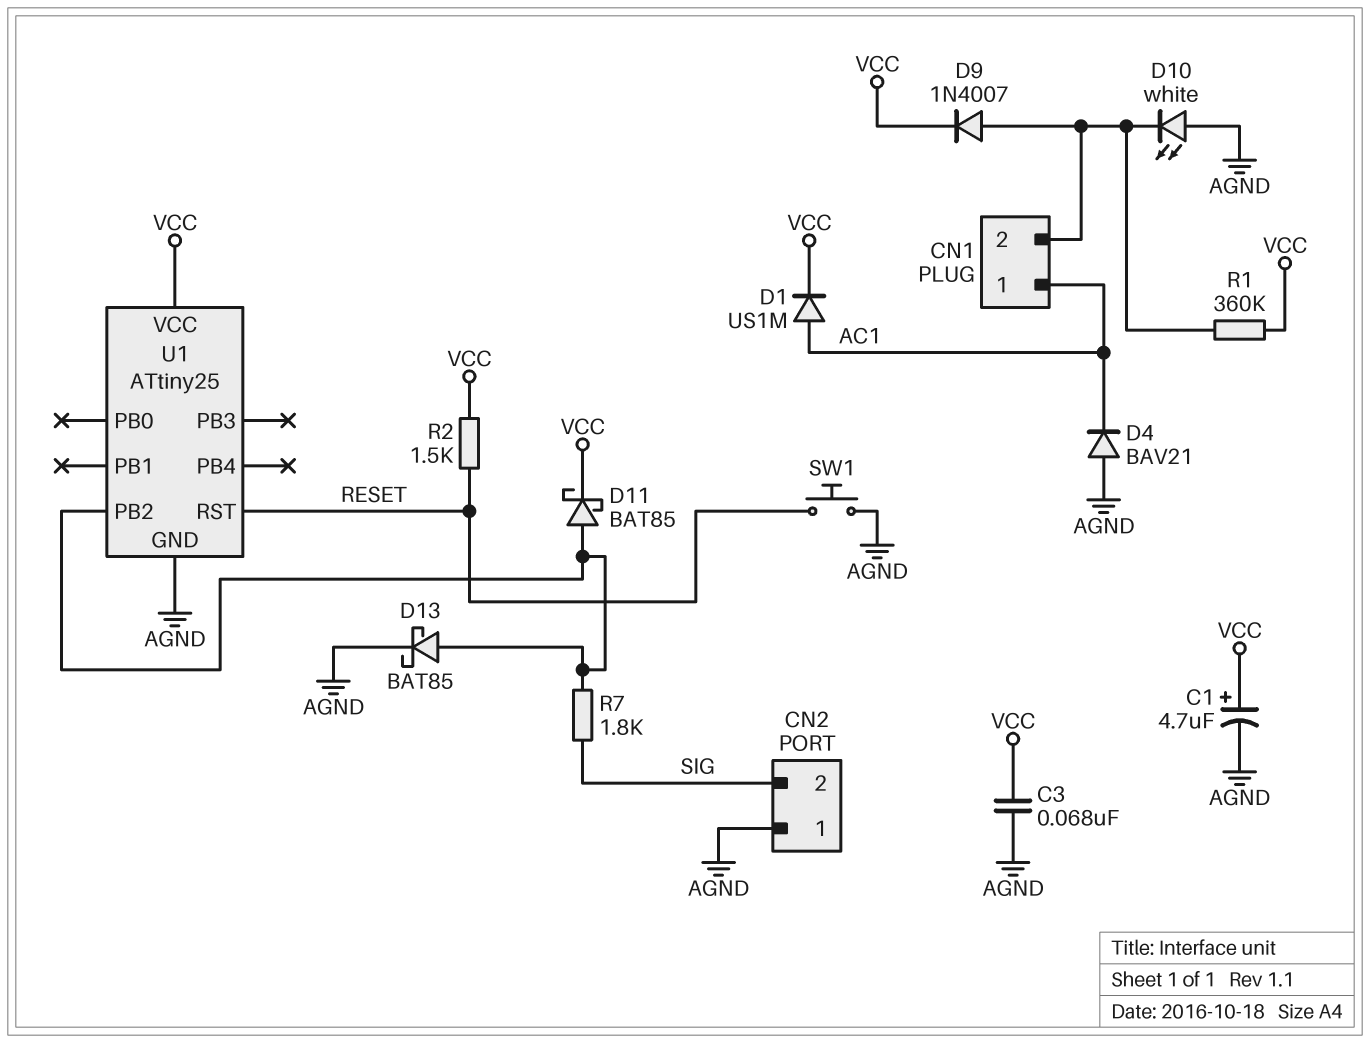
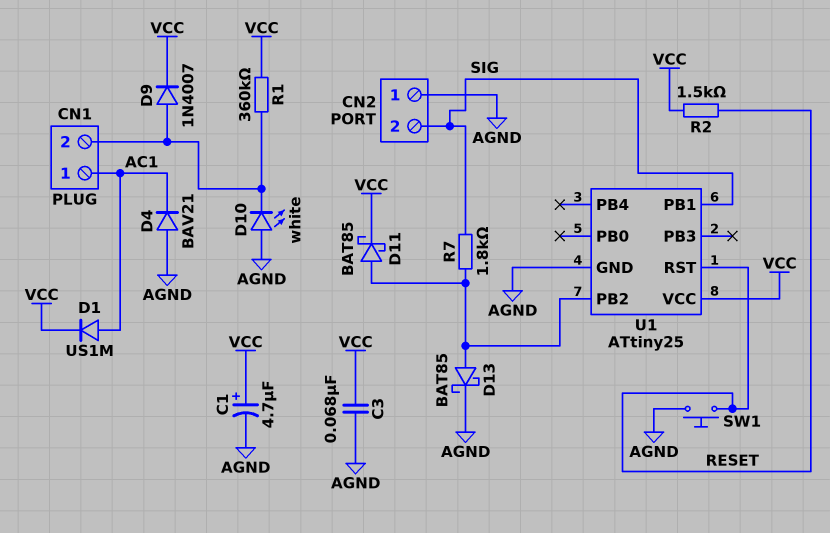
U1 pin PB1: none -> SIG

